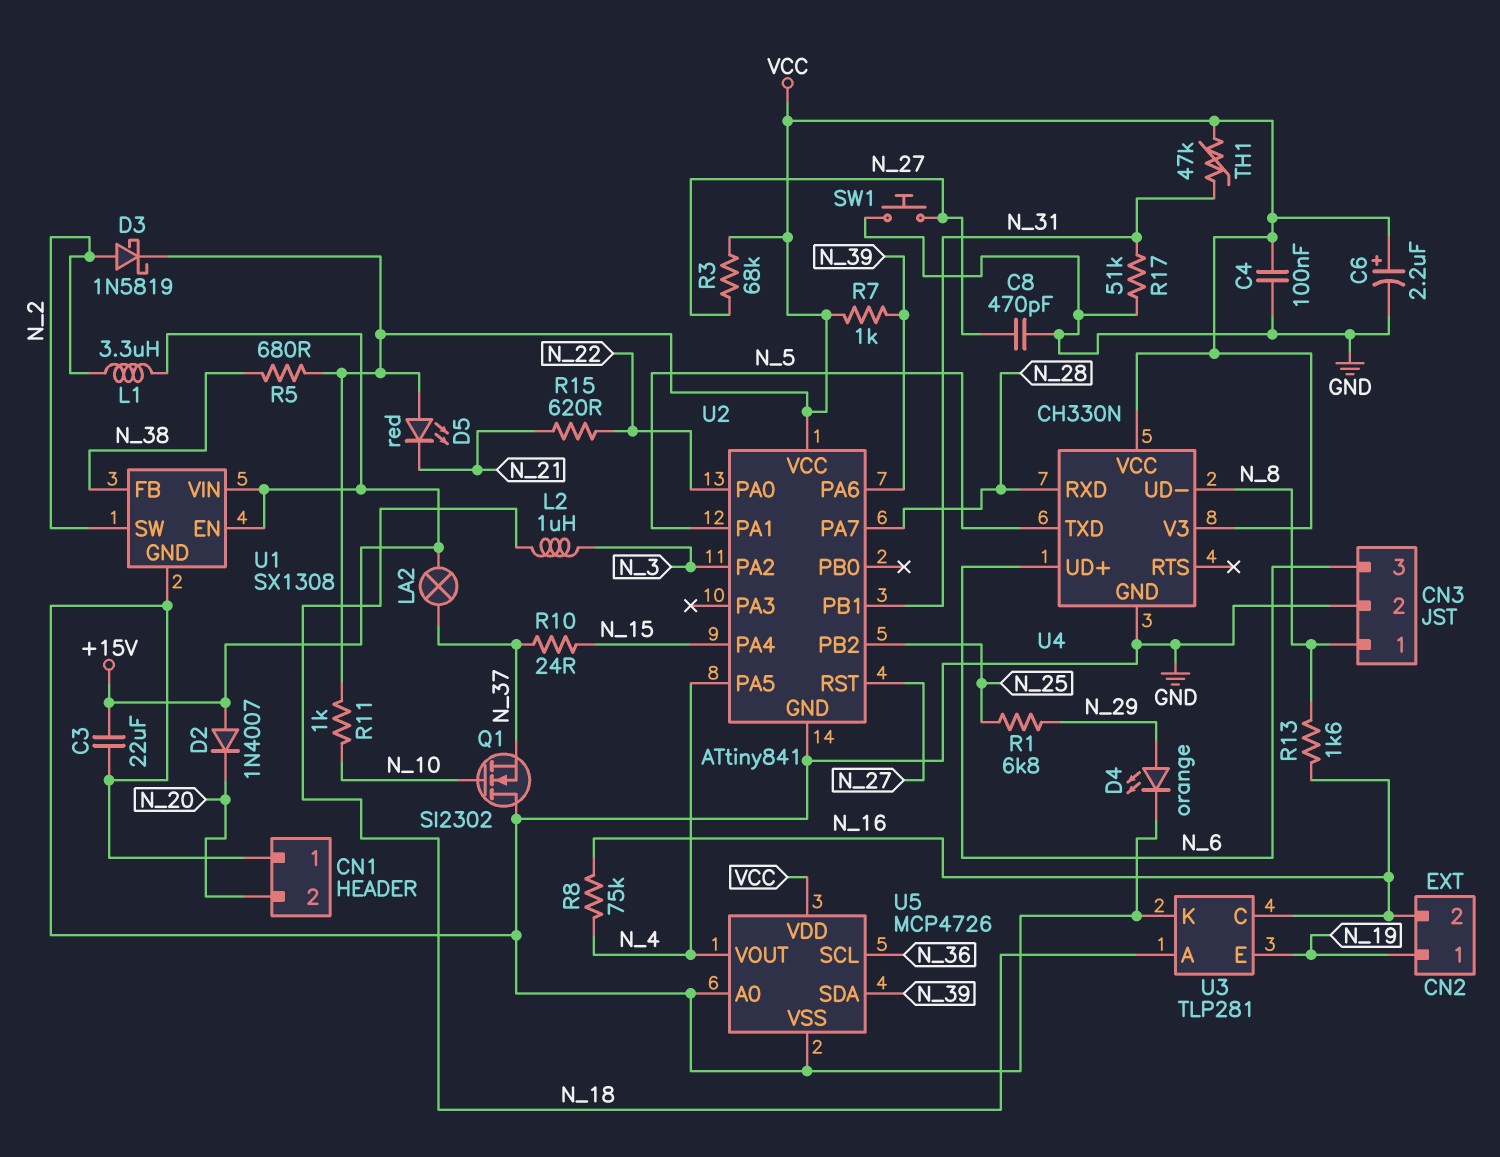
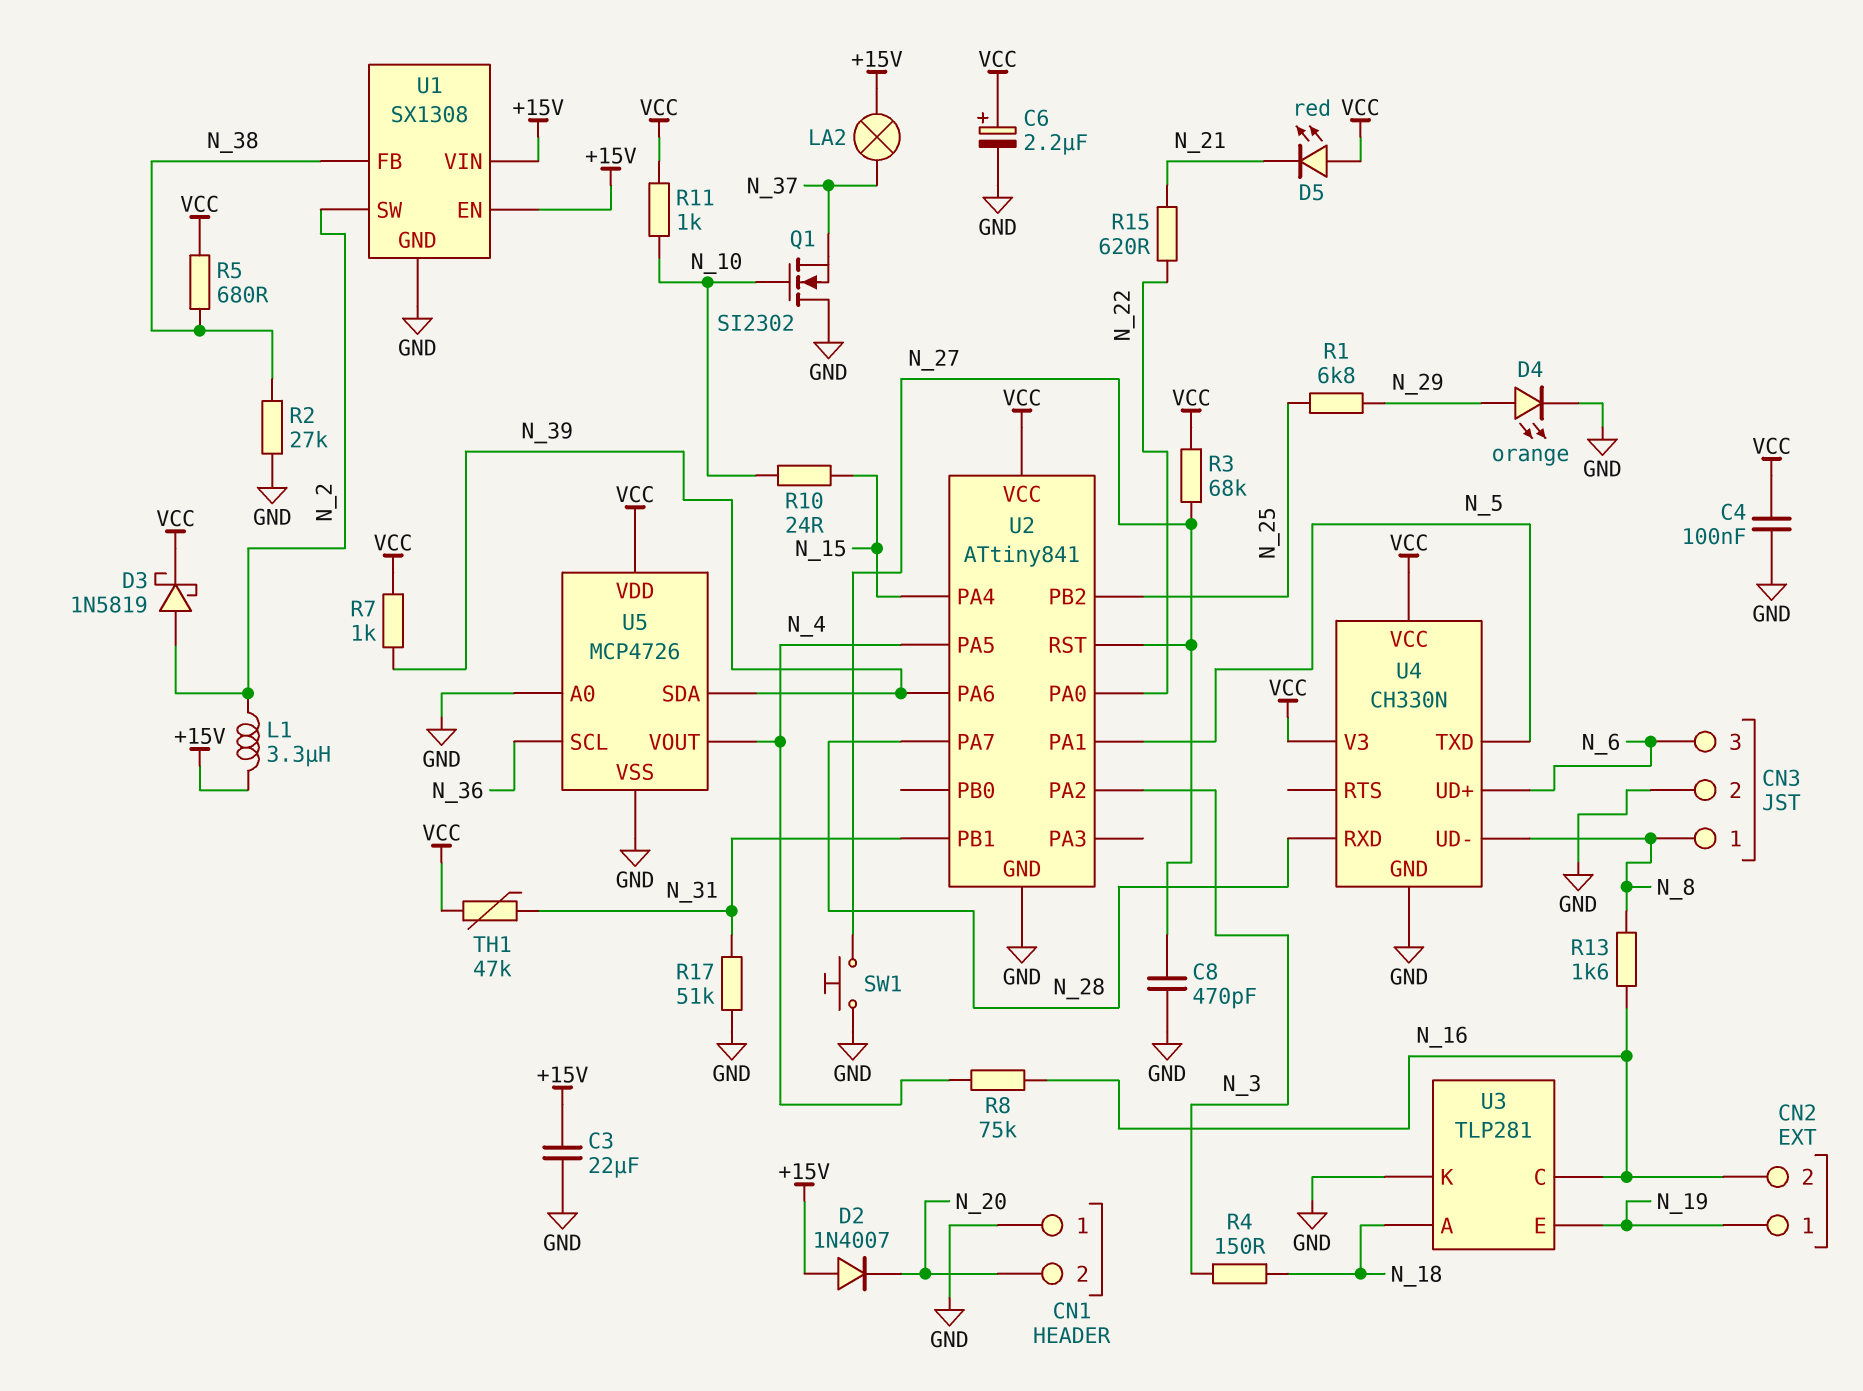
L2: 1uH (N_3, N_18) -> none
R2: none -> 27k (GND, N_38)
R4: none -> 150 (N_3, N_18)
R10: 24 (N_15, N_37) -> 24 (N_10, N_15)

